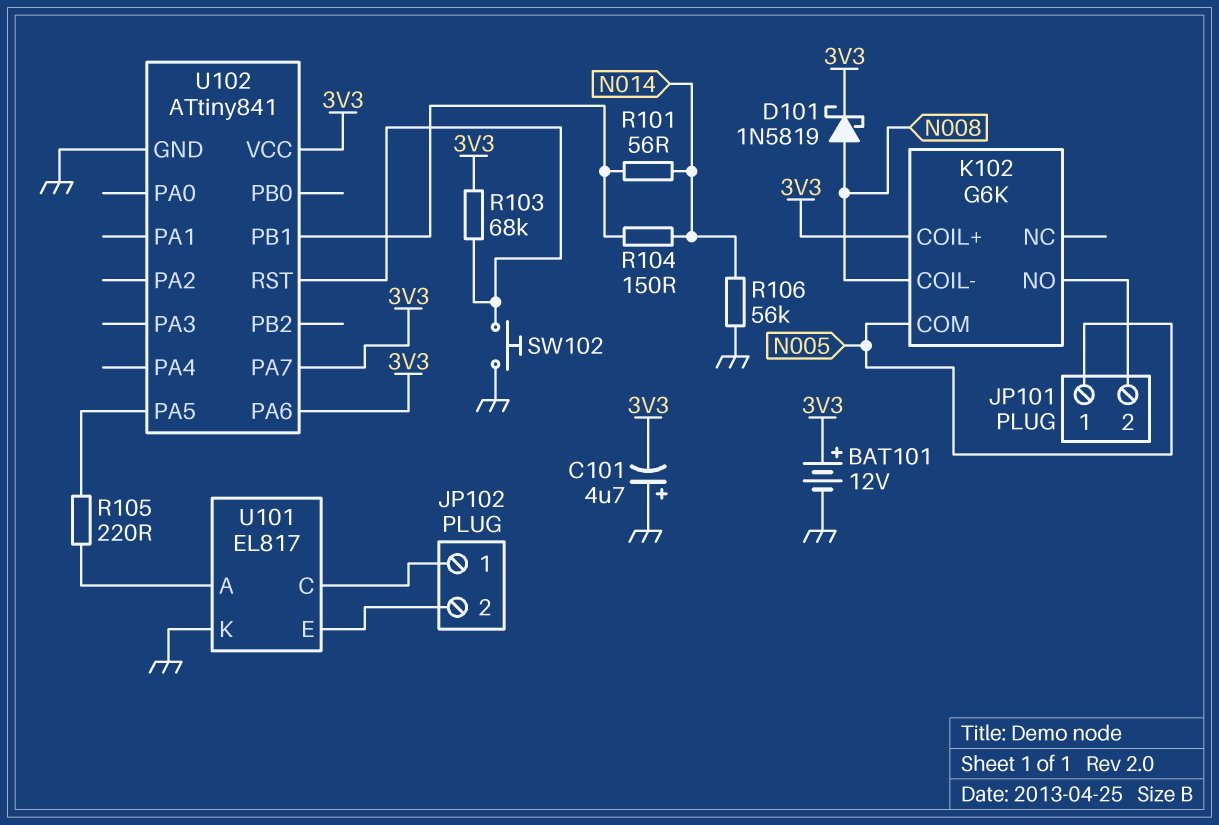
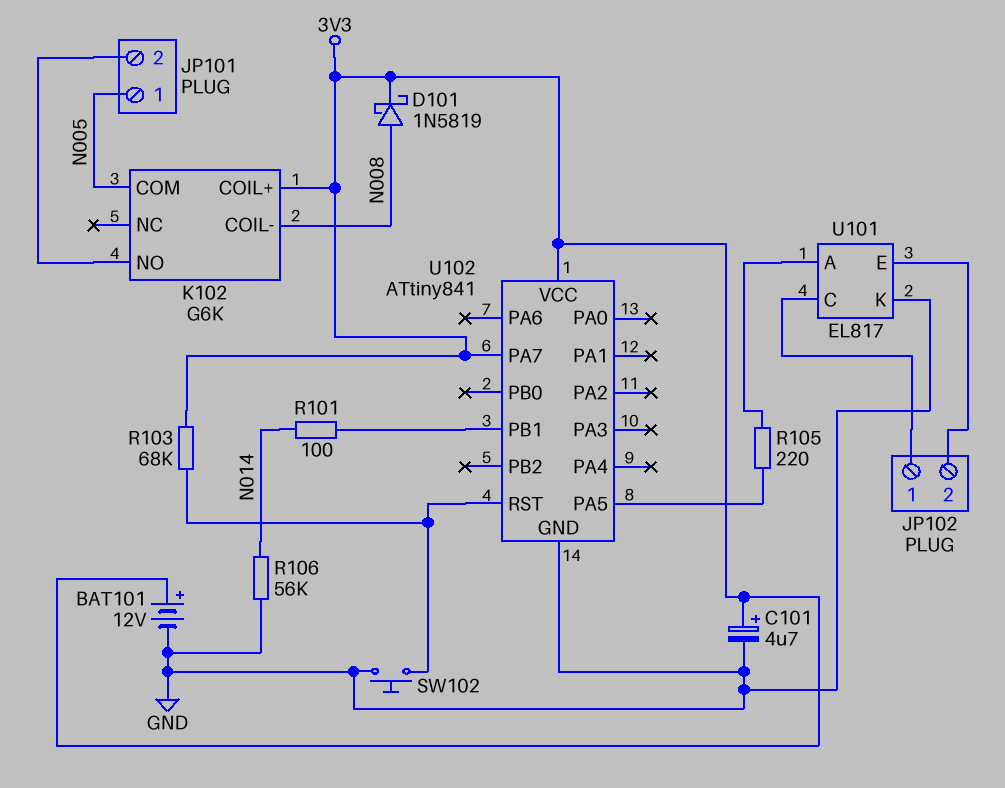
C101: 4.7uF (plus GND, minus 3V3) -> 4.7uF (plus 3V3, minus GND)
R101: 56 (N014, U102/PB1) -> 100 (N014, U102/PB1)
R104: 150 (N014, U102/PB1) -> none
U102 pin PA6: 3V3 -> none

